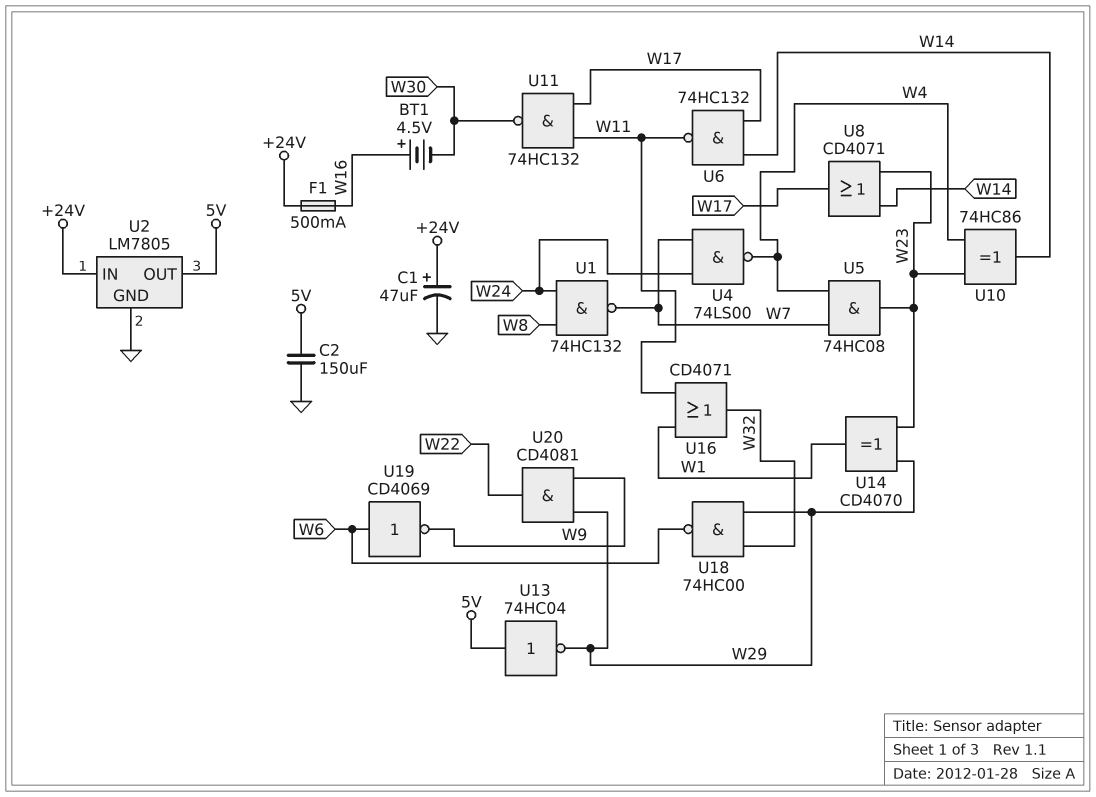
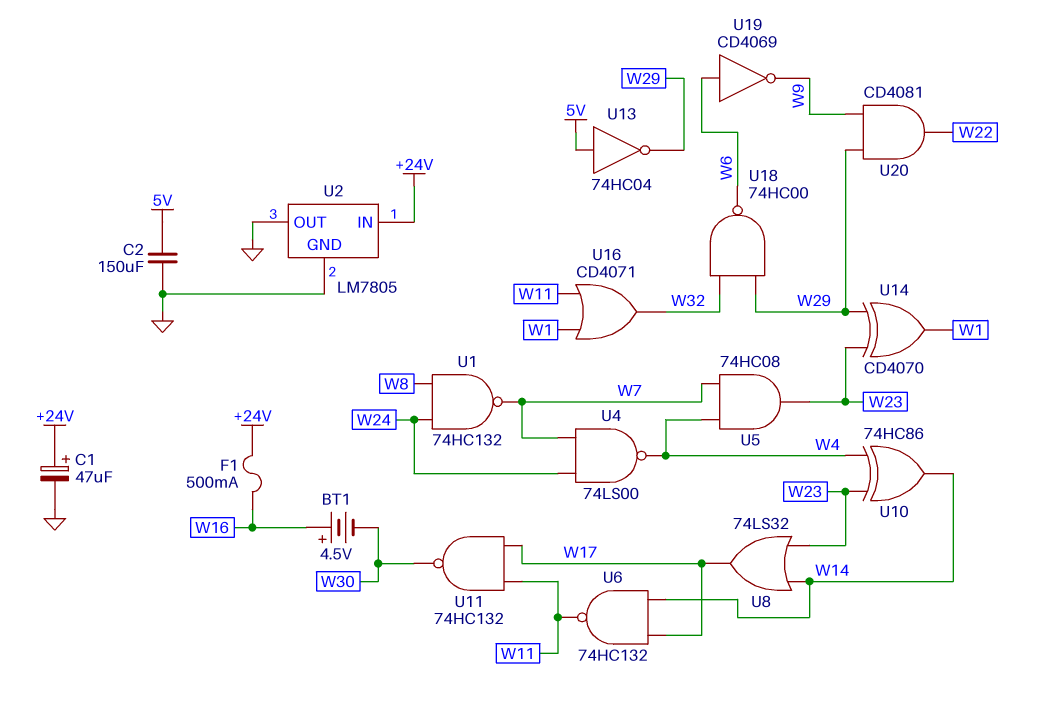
U2 pin OUT: 5V -> GND
U8: OR CD4071 (in W14, in W23, out W17) -> OR 74LS32 (in W14, in W23, out W17)

